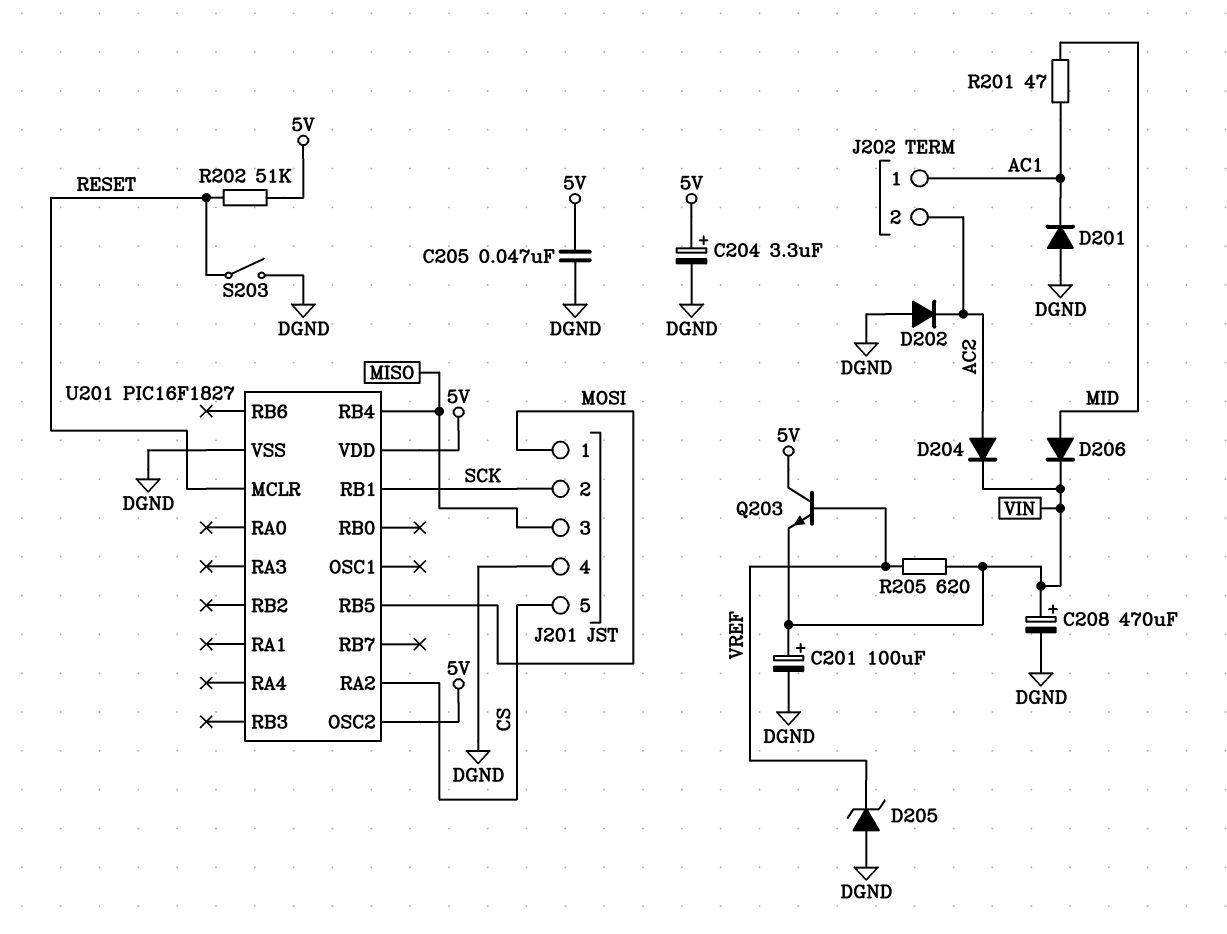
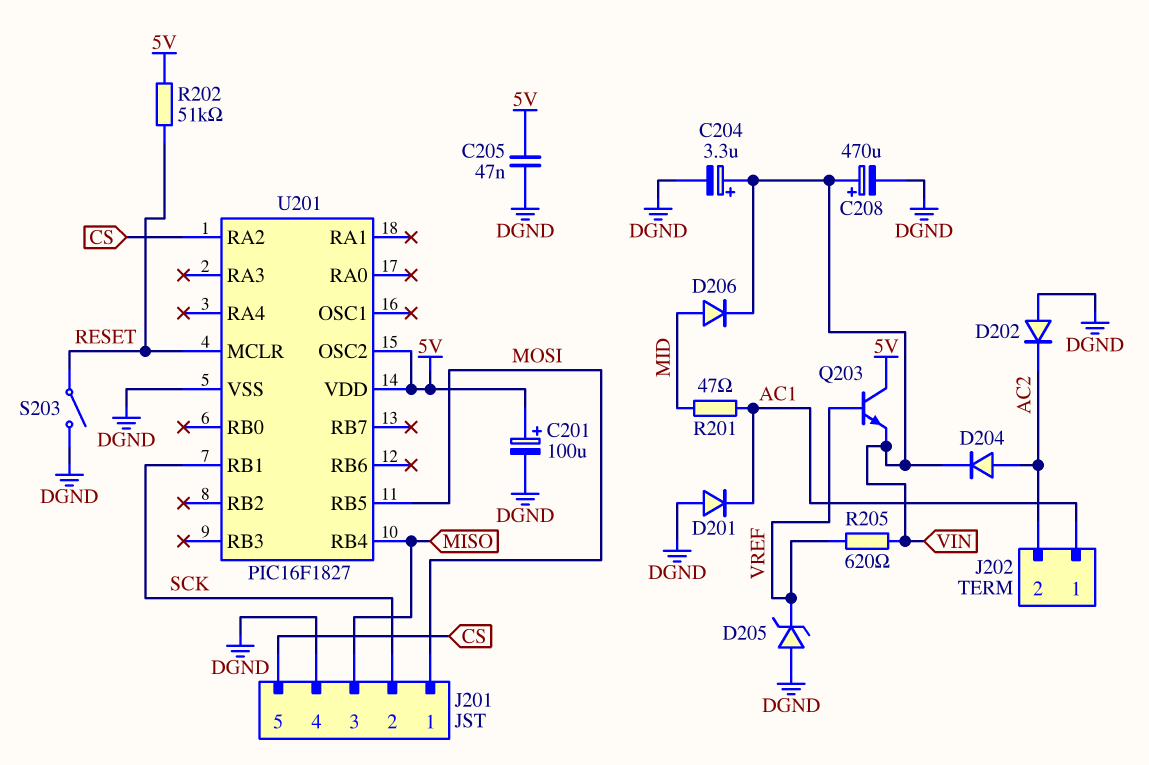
C201: 100uF (plus VIN, minus DGND) -> 100uF (plus 5V, minus DGND)
C204: 3.3uF (plus 5V, minus DGND) -> 3.3uF (plus VIN, minus DGND)

